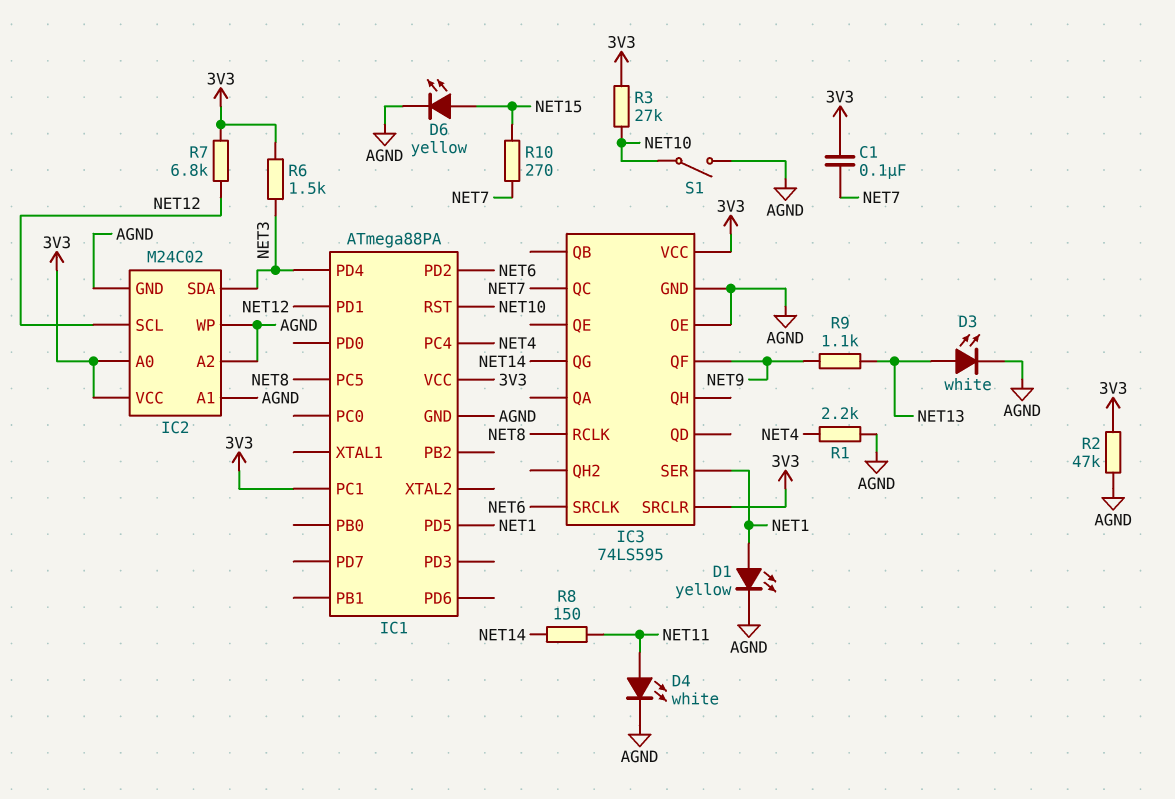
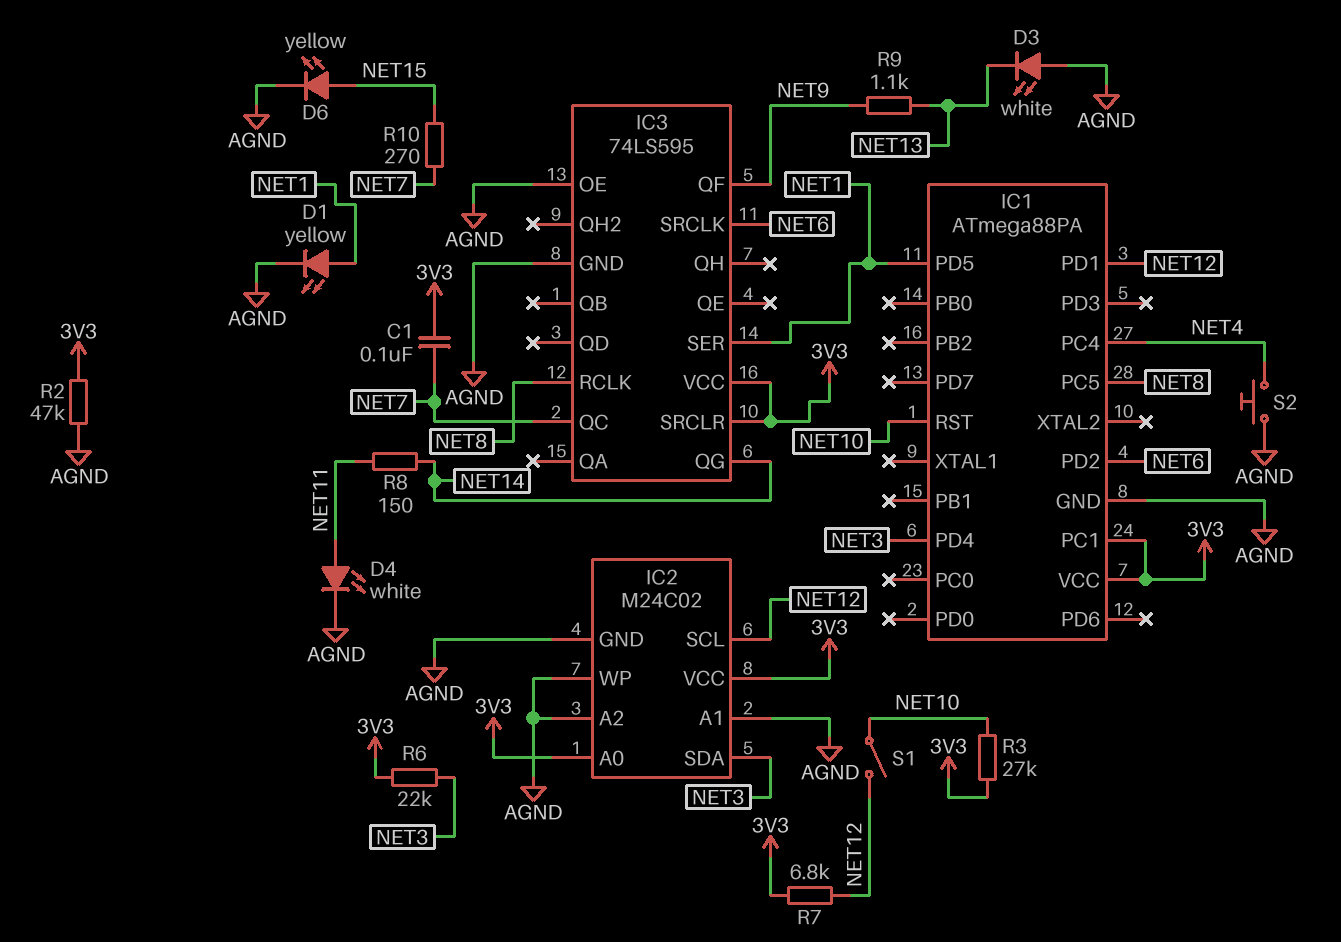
D3: LED white (A NET13, K AGND) -> LED white (A AGND, K NET13)
R1: 2.2k (AGND, NET4) -> none
R6: 1.5k (3V3, NET3) -> 22k (3V3, NET3)
S1: switch (AGND, NET10) -> switch (NET10, NET12)
S2: none -> button (AGND, NET4)

